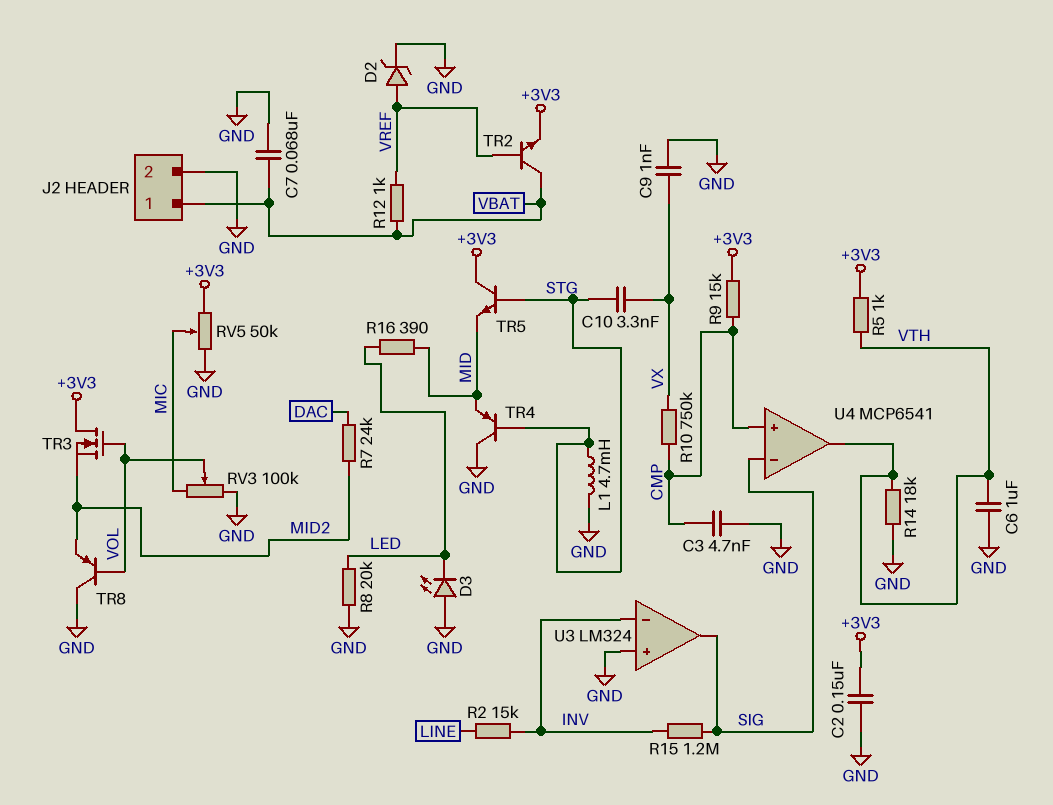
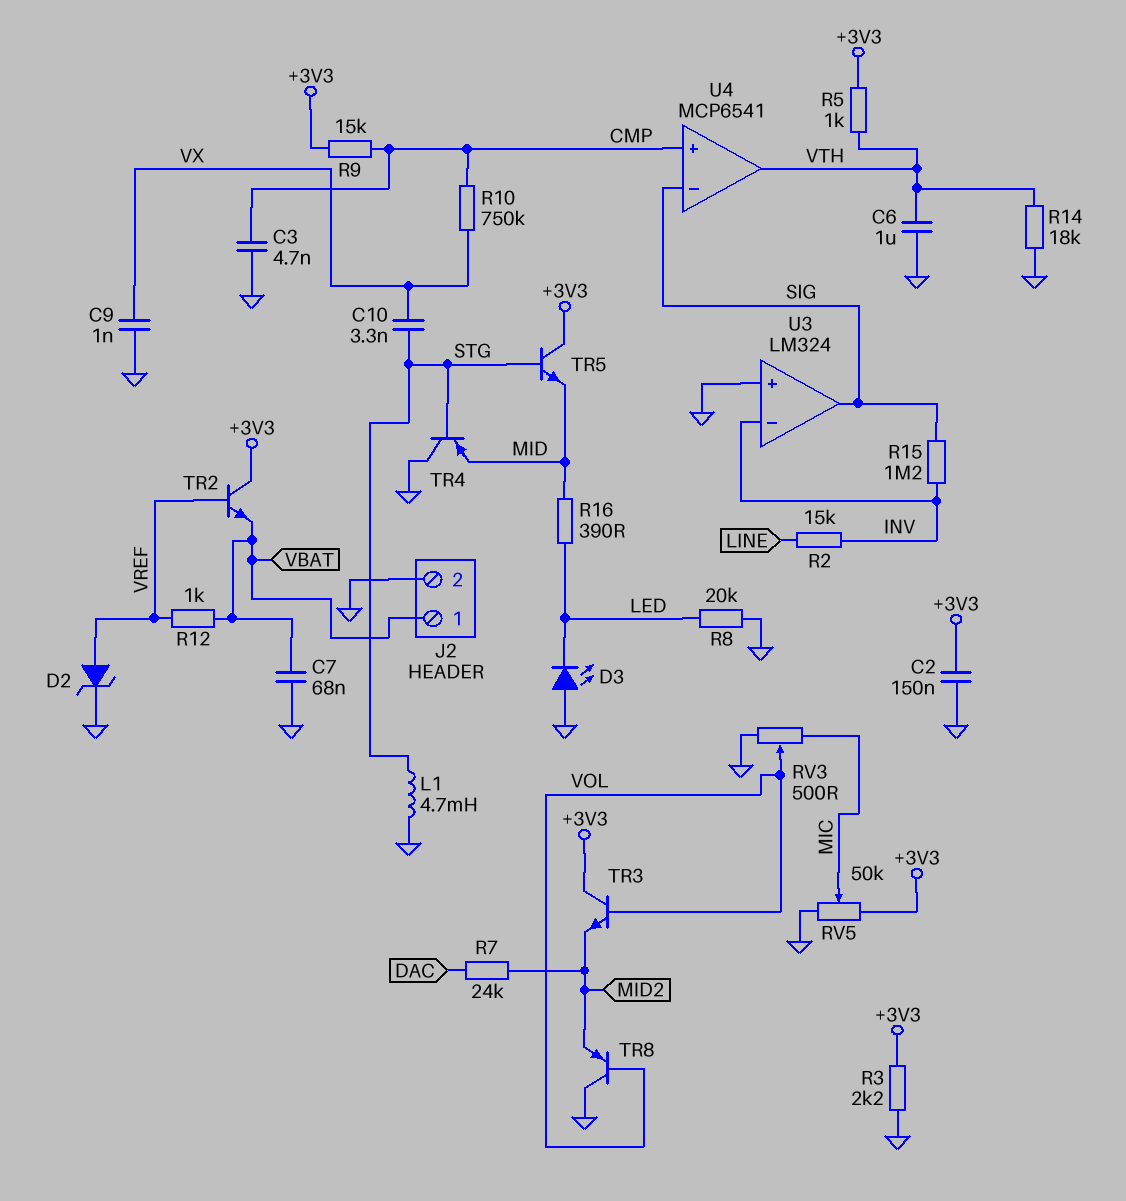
R3: none -> 2.2k (+3V3, GND)
RV3: 100k (GND, MIC, wiper VOL) -> 500 (GND, MIC, wiper VOL)
TR2: NPN (B VREF, C VBAT, E +3V3) -> NPN (B VREF, C +3V3, E VBAT)
TR3: NMOS (G VOL, D +3V3, S MID2) -> NPN (B VOL, C +3V3, E MID2)

